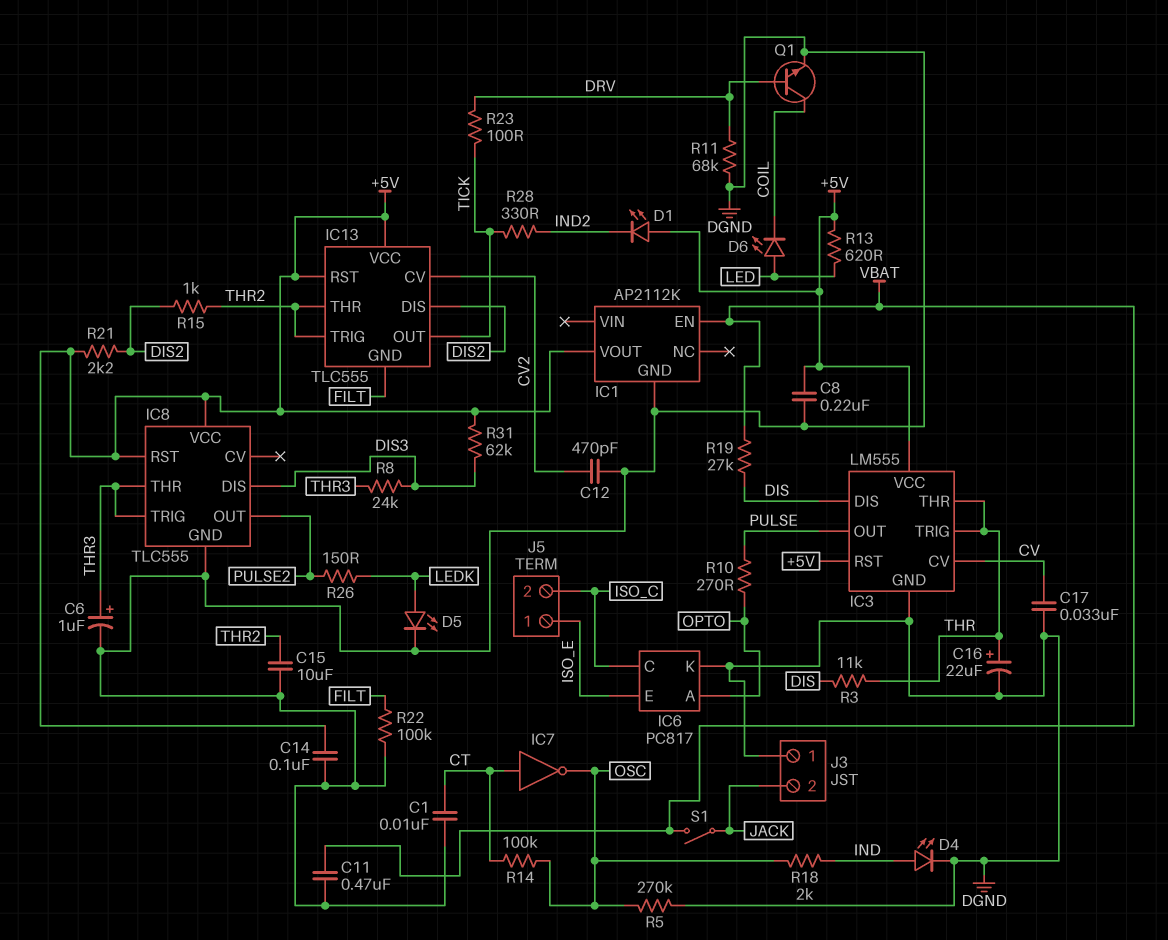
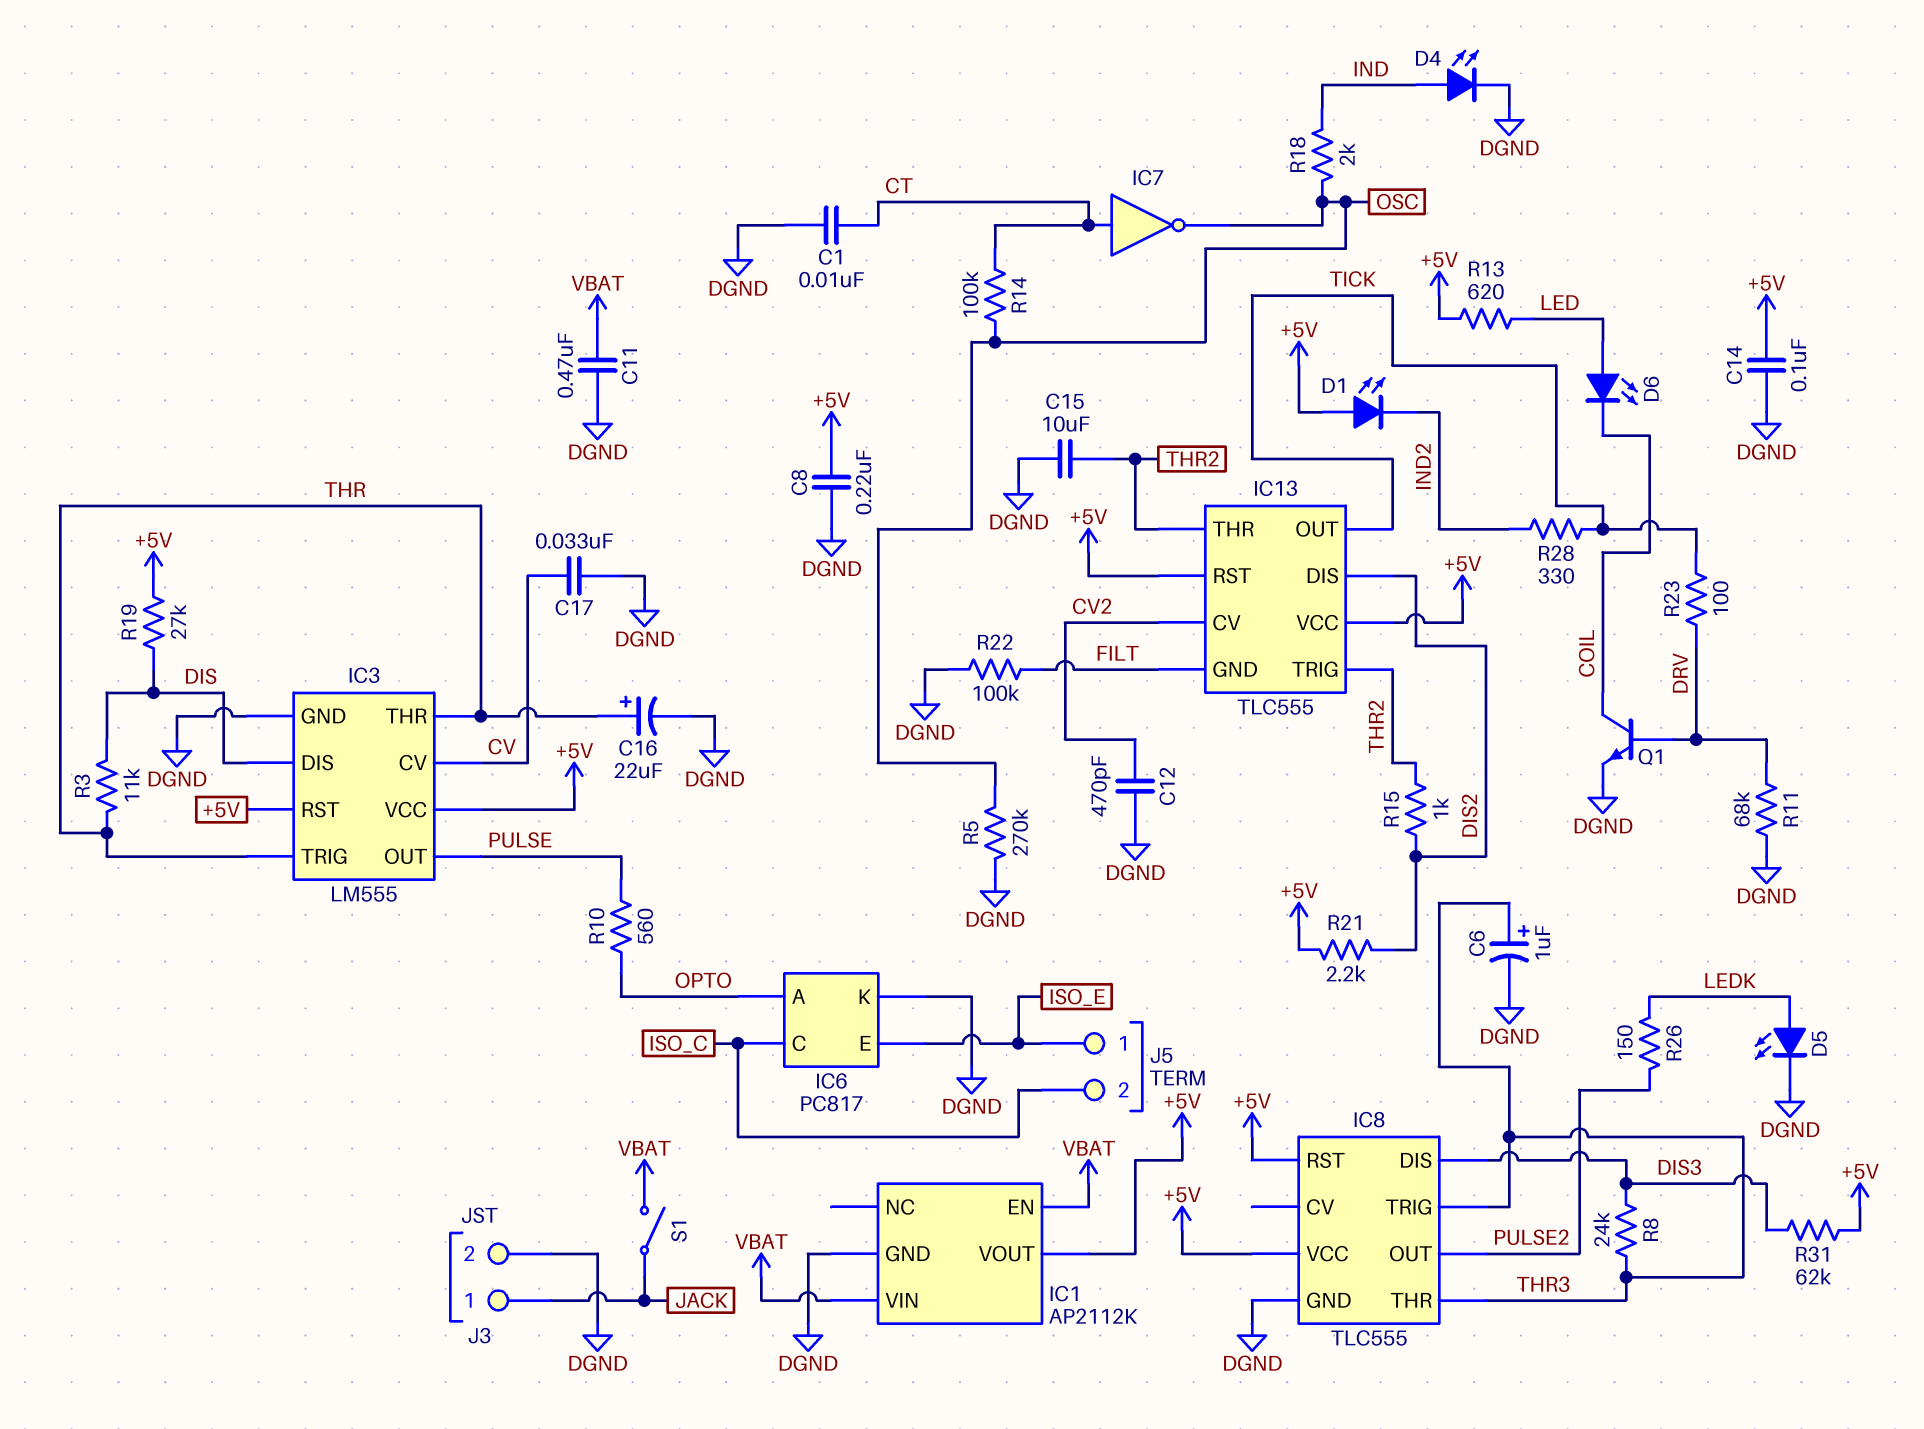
IC1 pin VIN: none -> VBAT
J3 pin 1: DGND -> JACK
J3 pin 2: JACK -> DGND
R10: 270 (OPTO, PULSE) -> 560 (OPTO, PULSE)
R19: 27k (DIS, VBAT) -> 27k (+5V, DIS)

